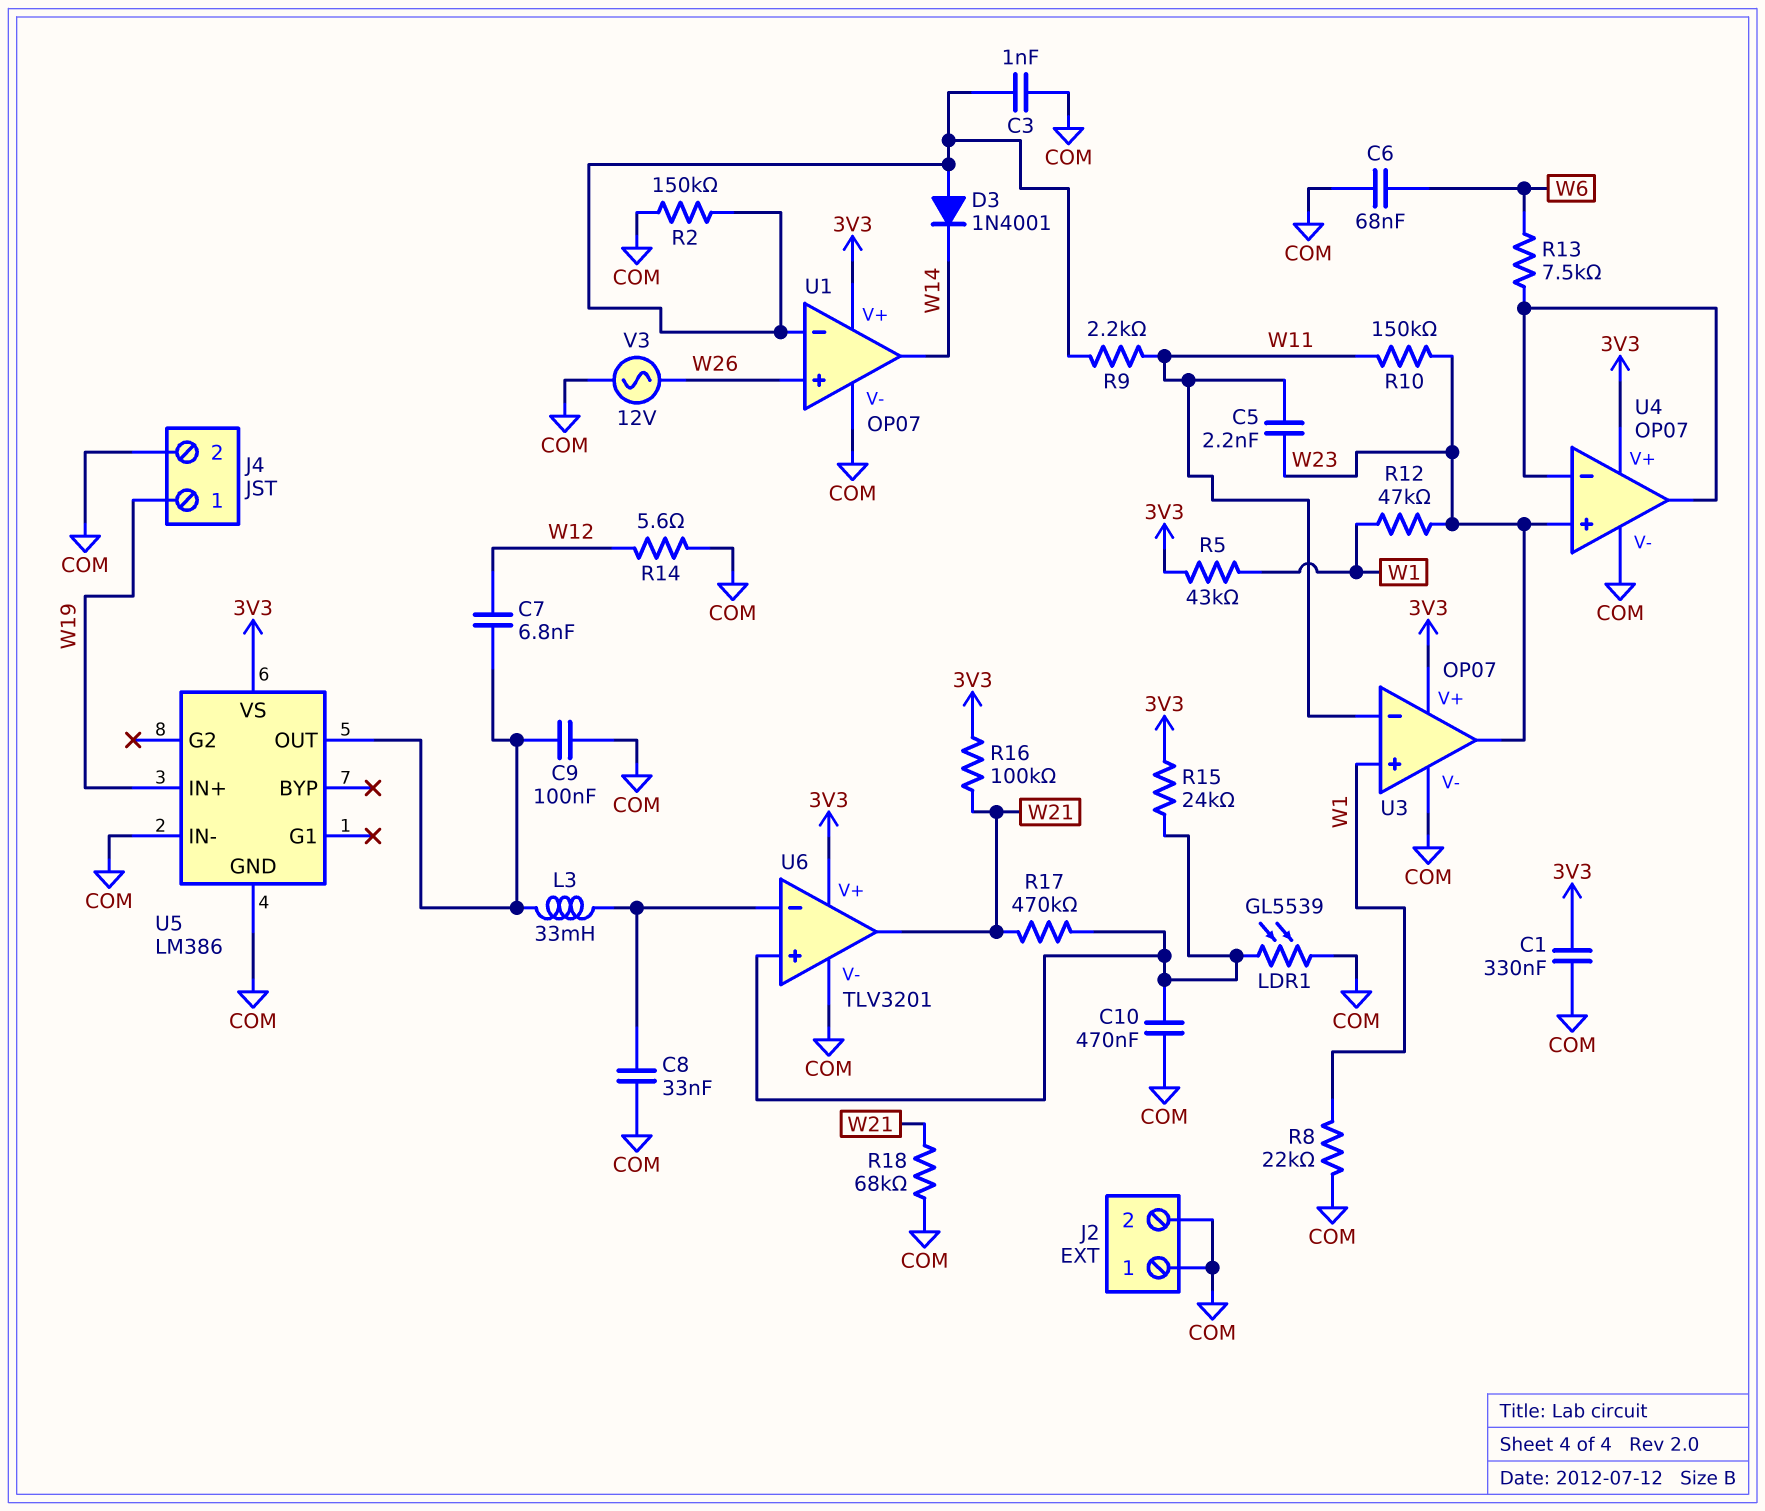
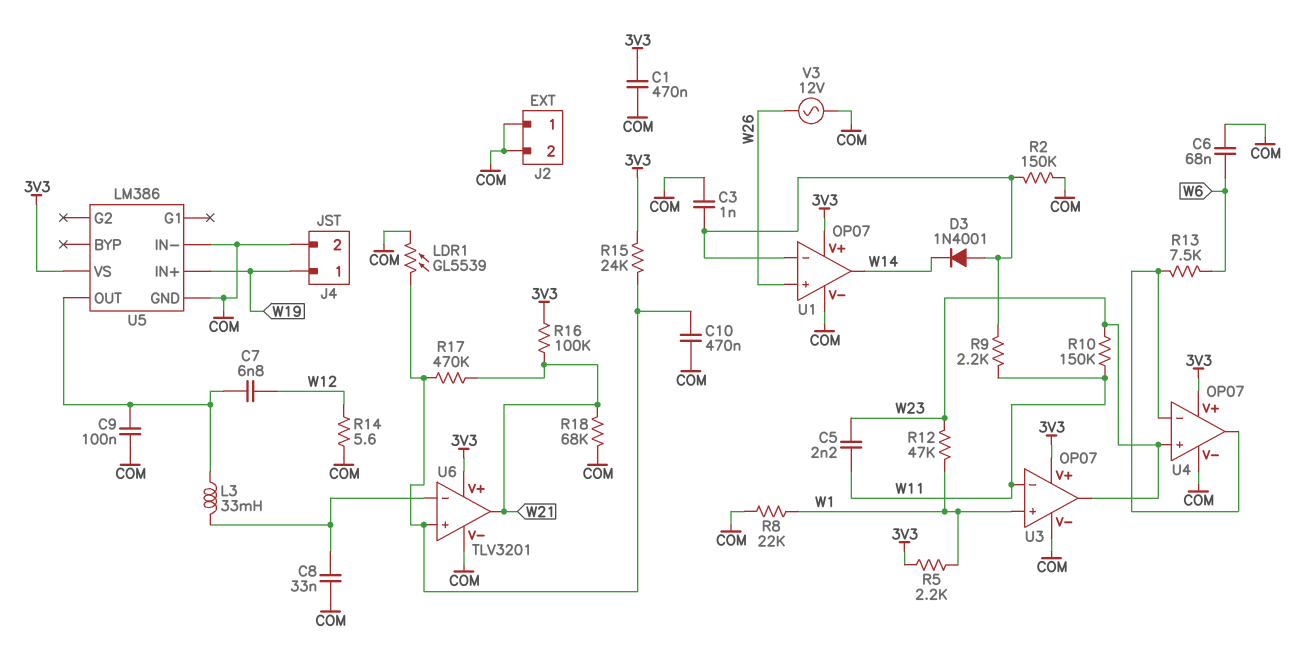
C1: 330nF (3V3, COM) -> 470nF (3V3, COM)
R5: 43k (3V3, W1) -> 2.2k (3V3, W1)

